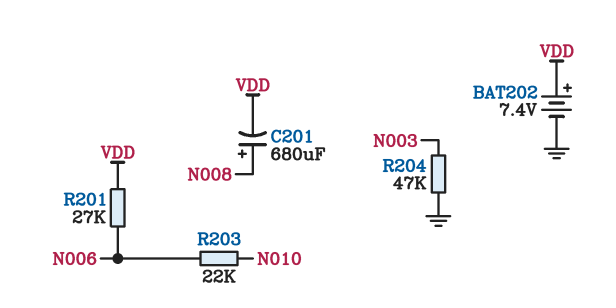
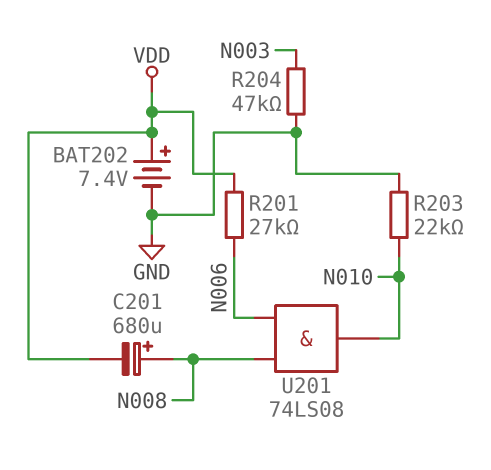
R203: 22k (N006, N010) -> 22k (GND, N010)
U201: none -> AND 74LS08 (in N006, in N008, out N010)

